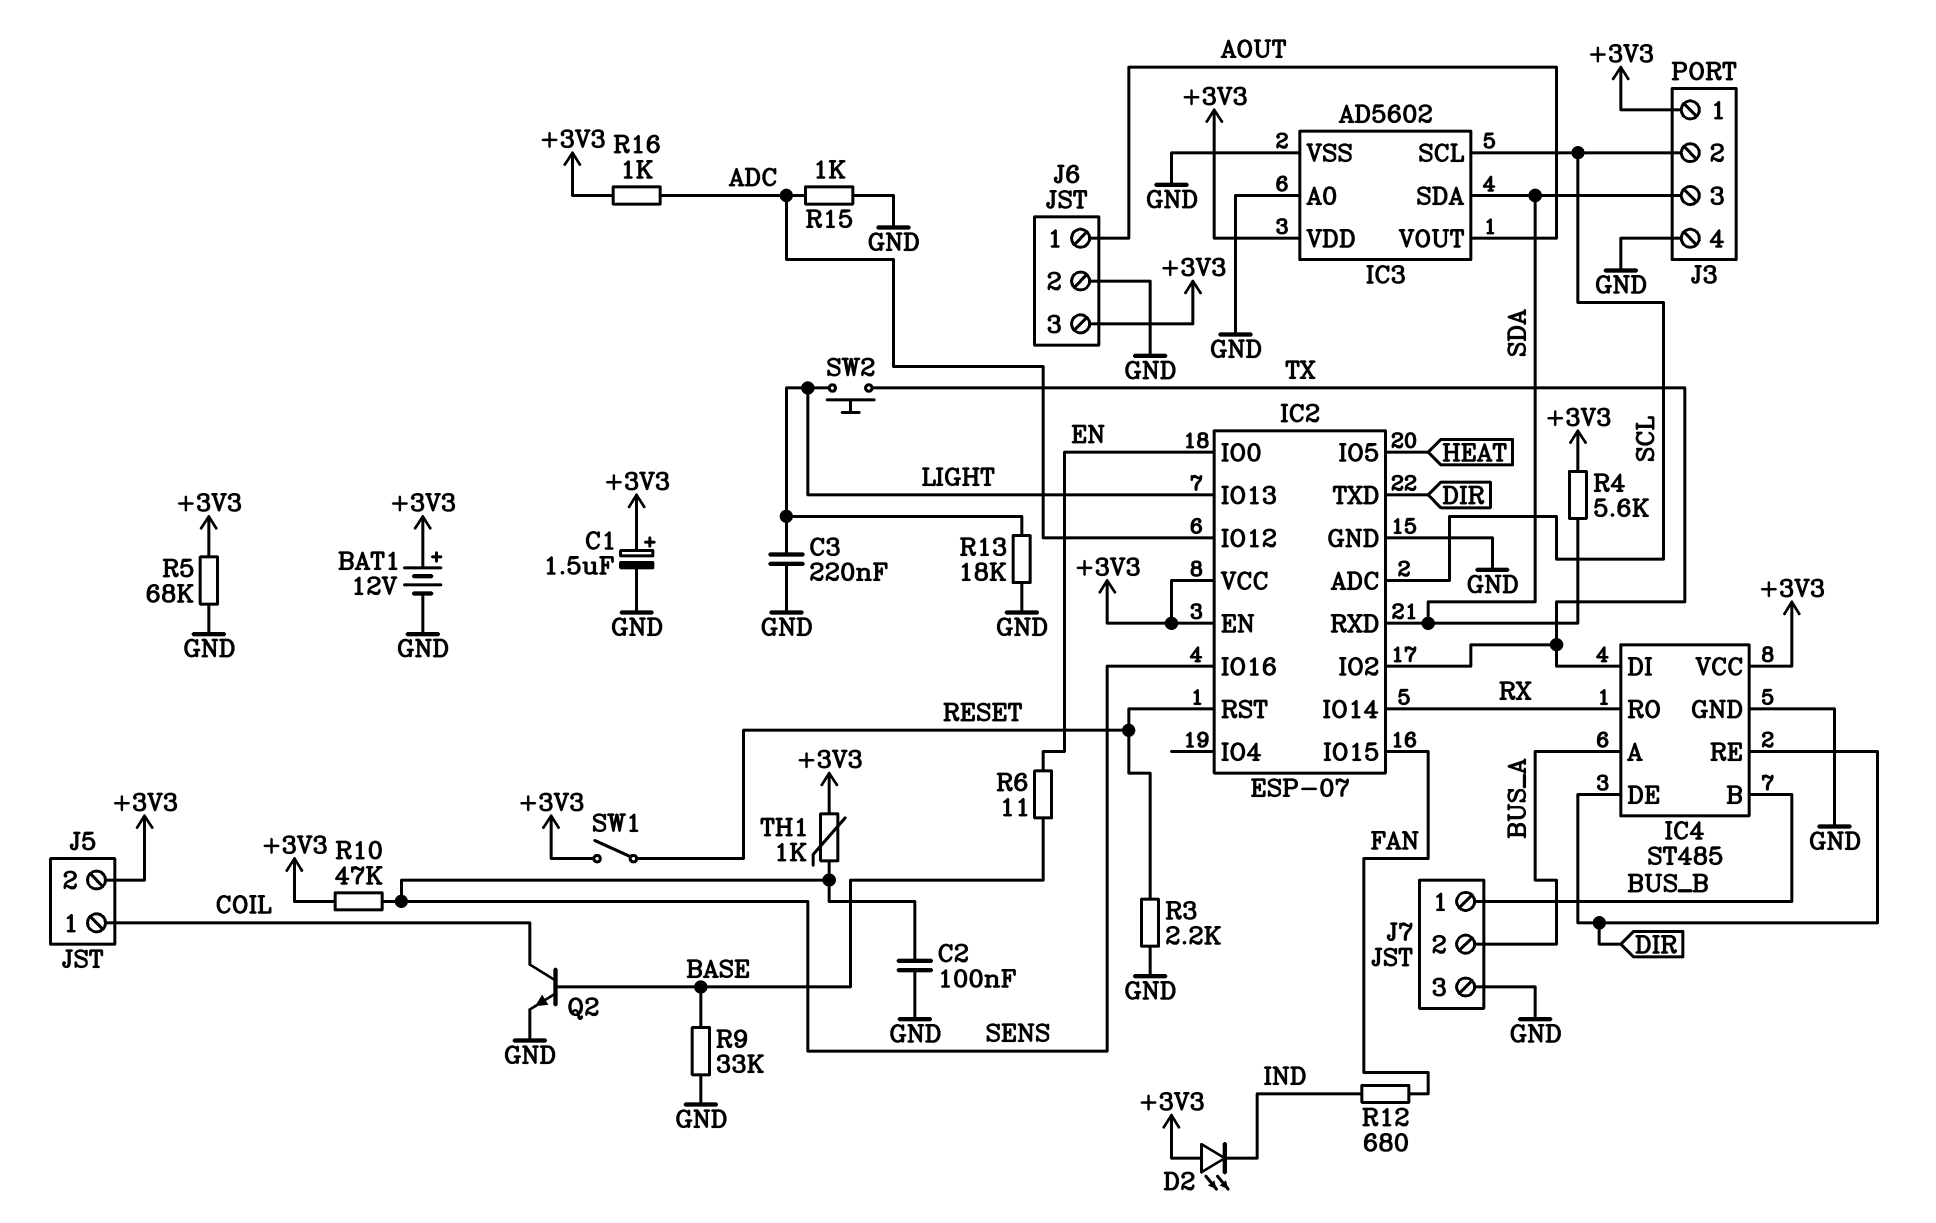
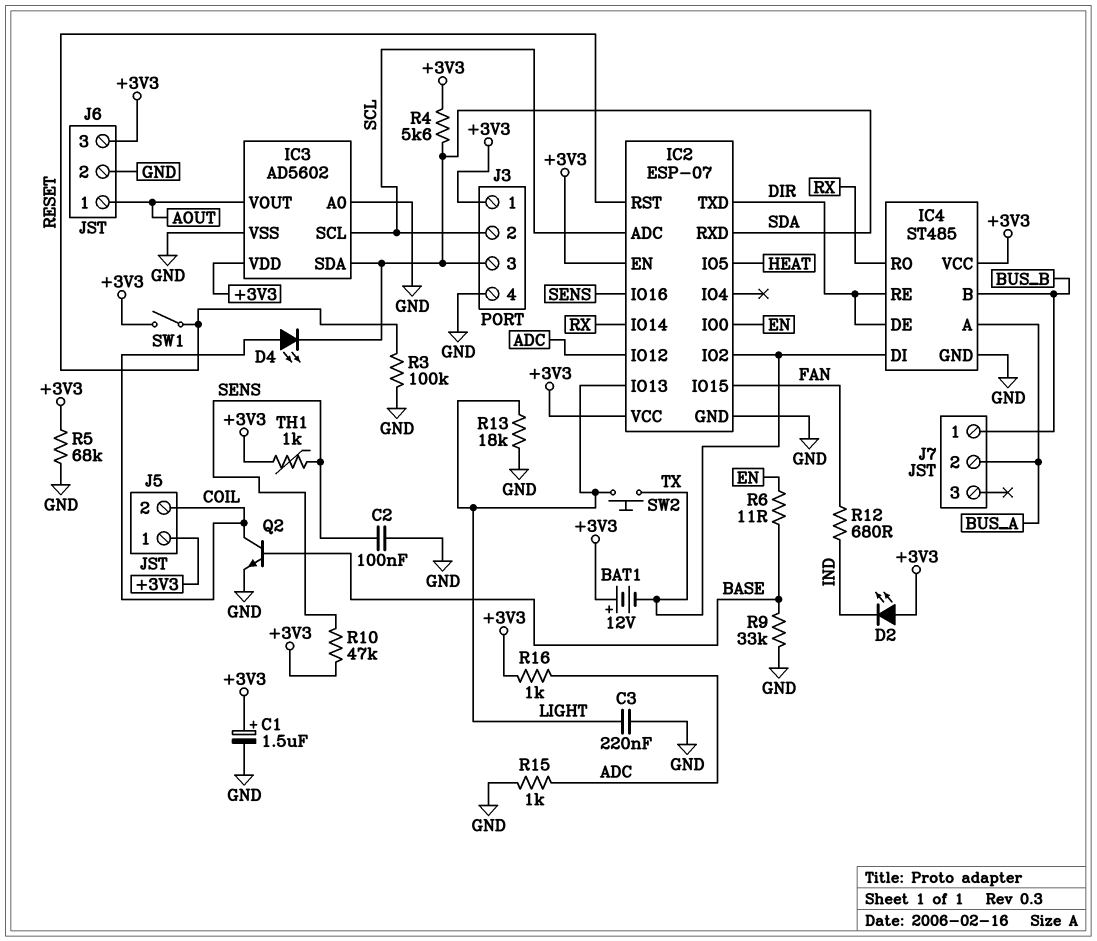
BAT1: 12V (plus +3V3, minus GND) -> 12V (plus +3V3, minus TX)
D4: none -> LED (A COIL, K SDA)
J5 pin 1: COIL -> +3V3
J5 pin 2: +3V3 -> COIL
J7 pin 3: GND -> none
R3: 2.2k (GND, RESET) -> 100k (GND, RESET)

